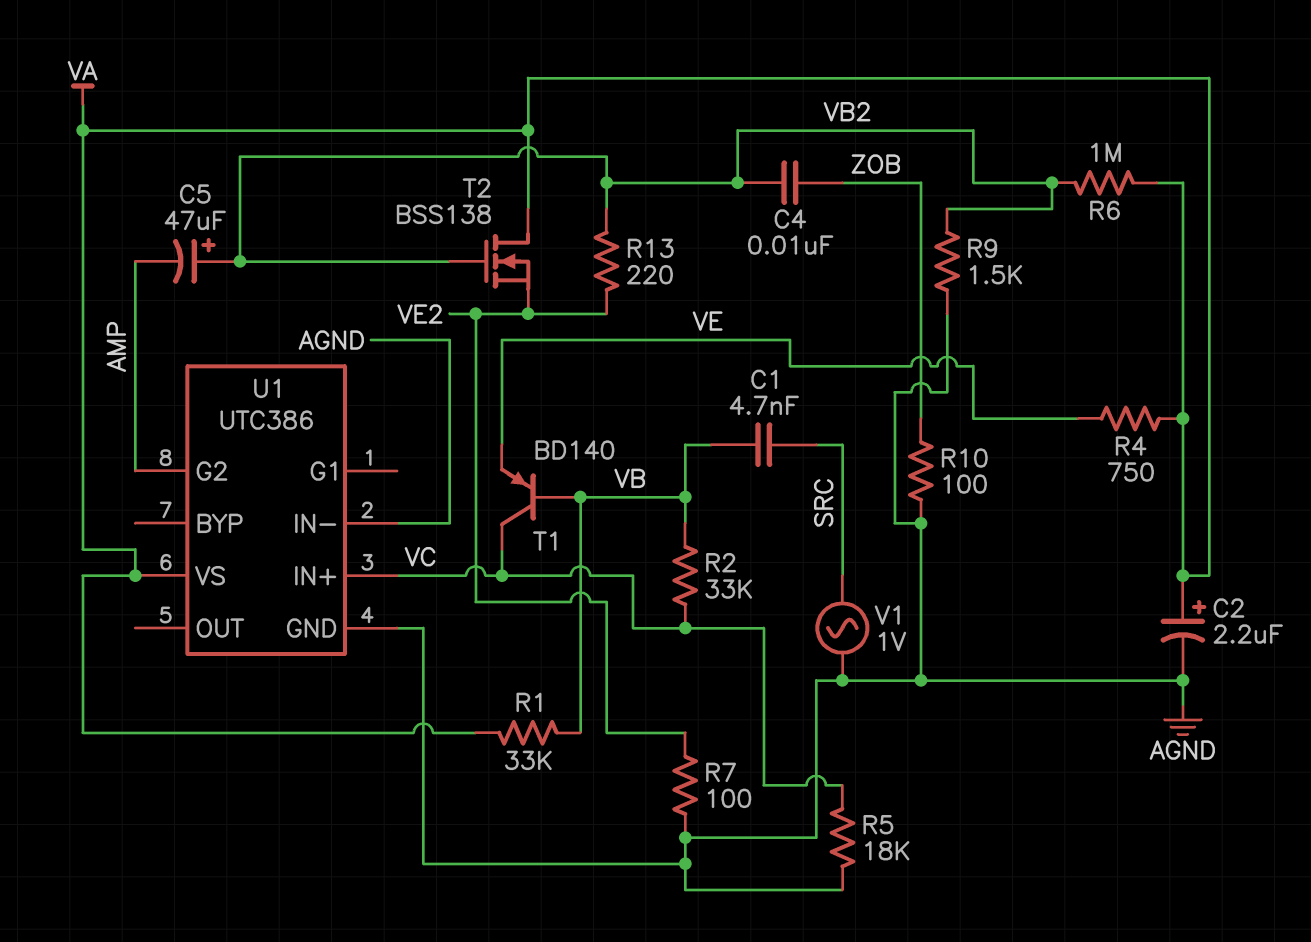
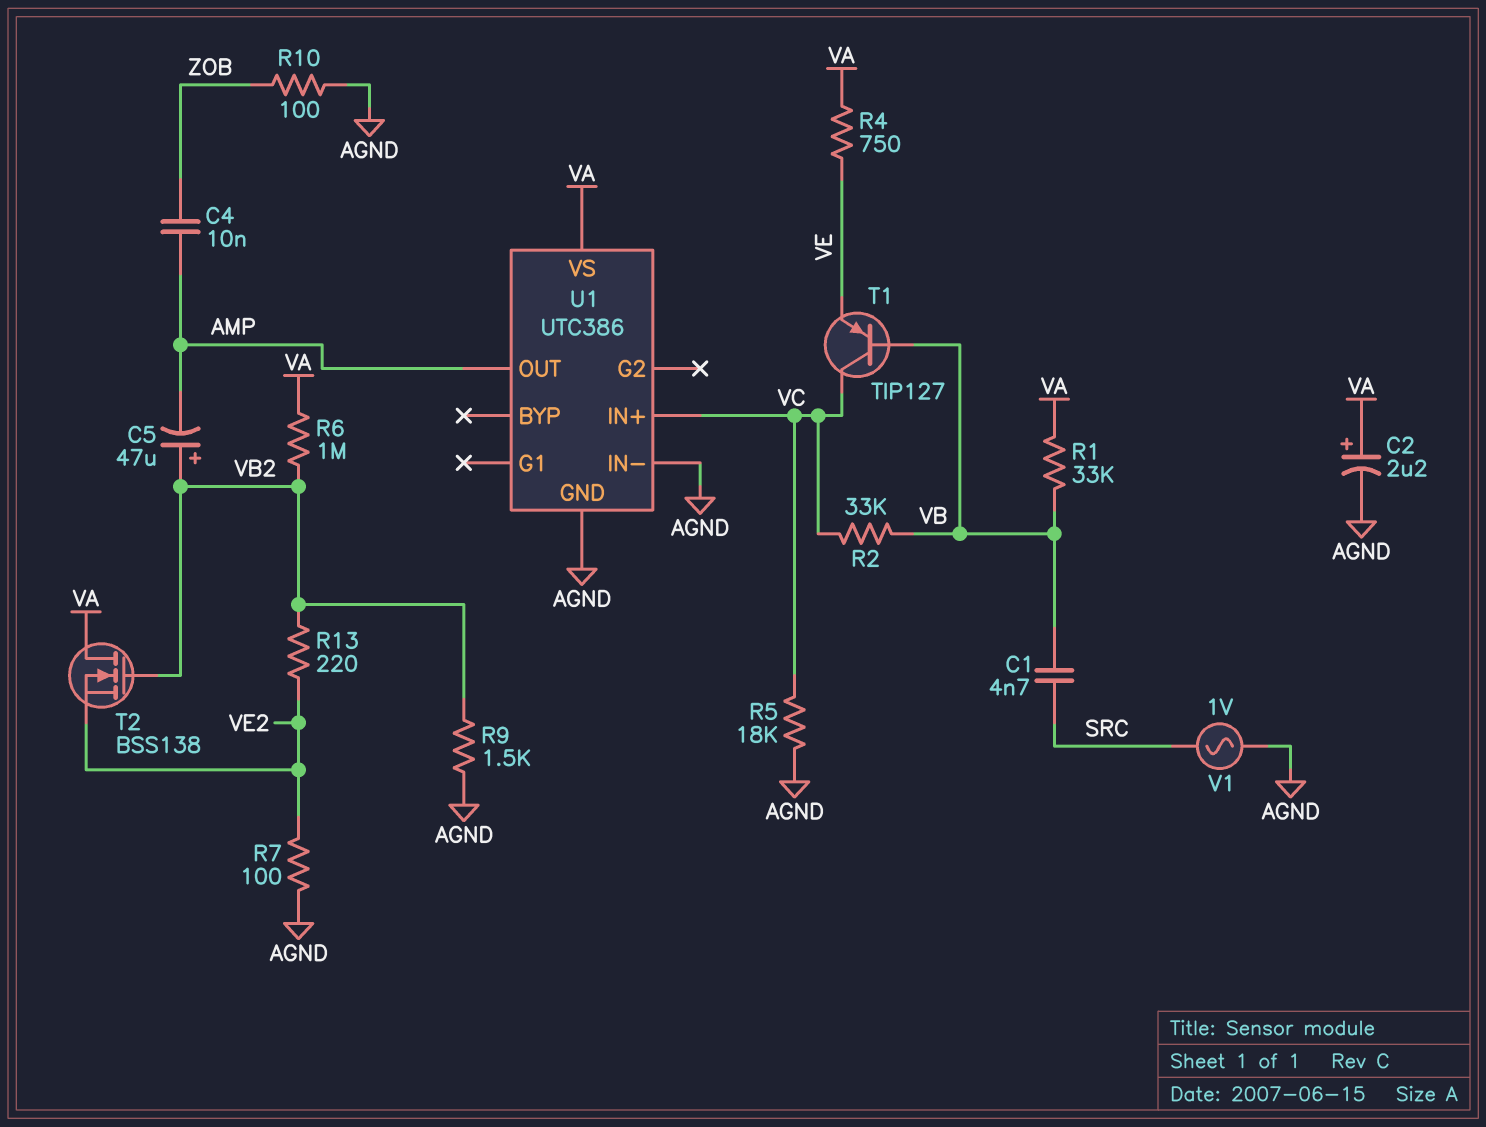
C4: 10nF (VB2, ZOB) -> 10nF (AMP, ZOB)
T1: PNP BD140 (B VB, C VC, E VE) -> PNP TIP127 (B VB, C VC, E VE)
U1 pin G2: AMP -> none
U1 pin OUT: none -> AMP

